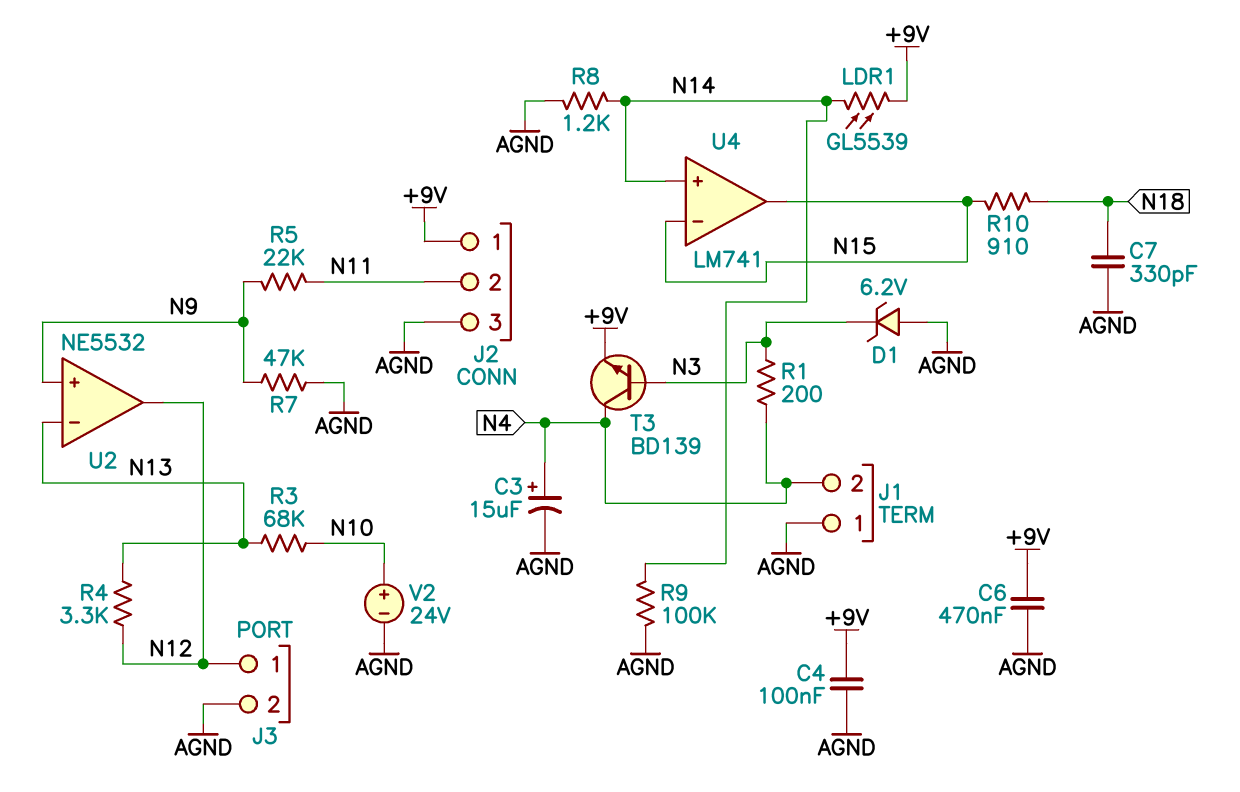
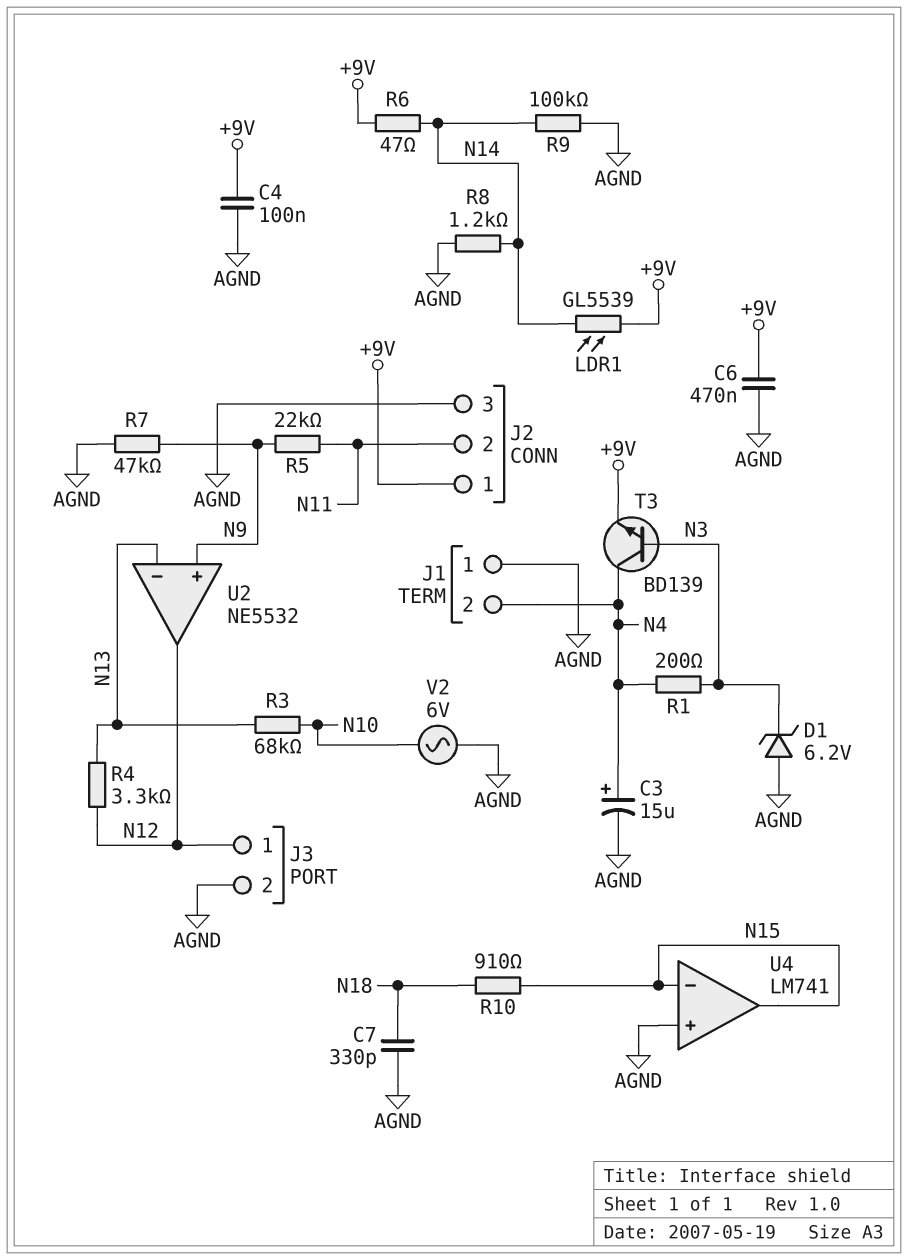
R6: none -> 47 (+9V, N14)
U4 pin in+: N14 -> AGND
V2: 24V (plus N10, minus AGND) -> AC 6V (AGND, N10)

